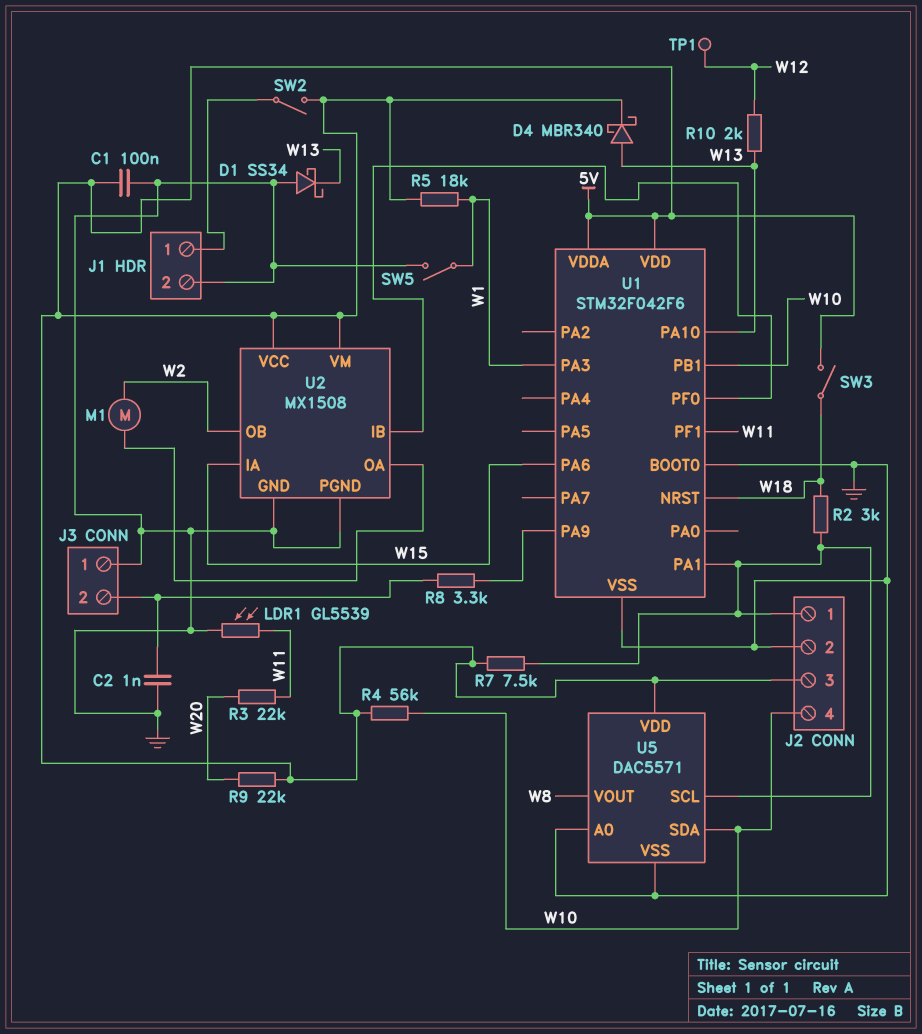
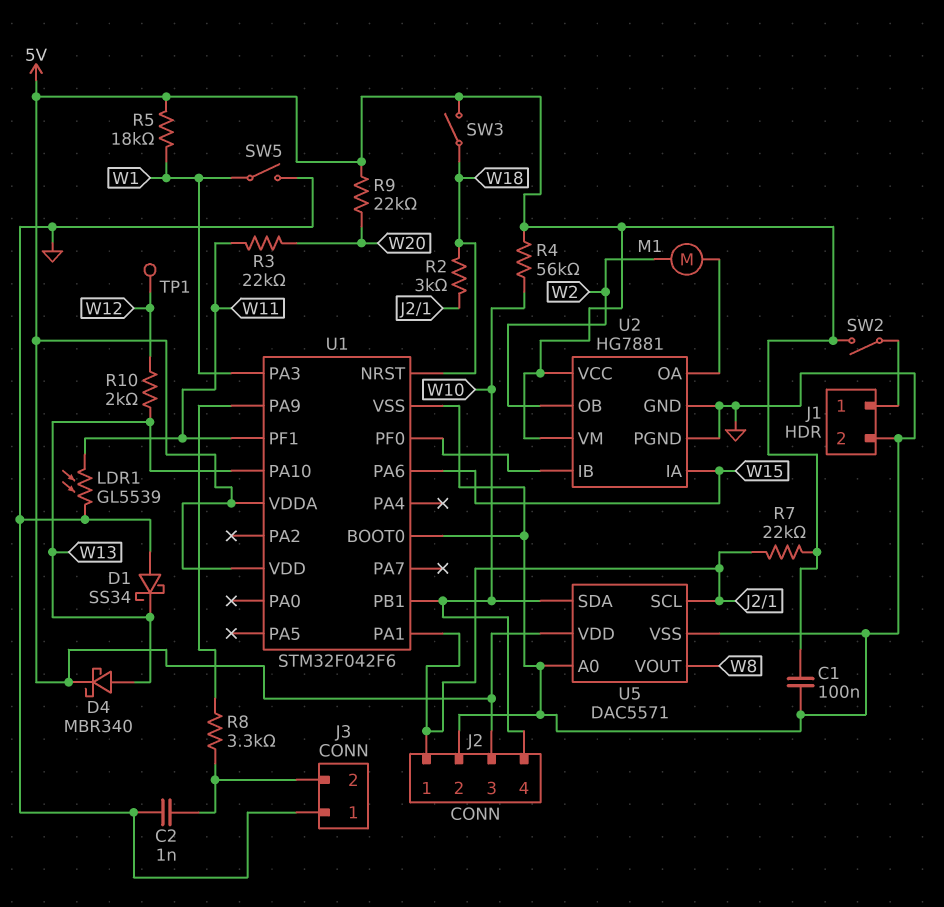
R7: 7.5k (5V, J2/1) -> 22k (5V, J2/1)
U2: MX1508 -> HG7881

